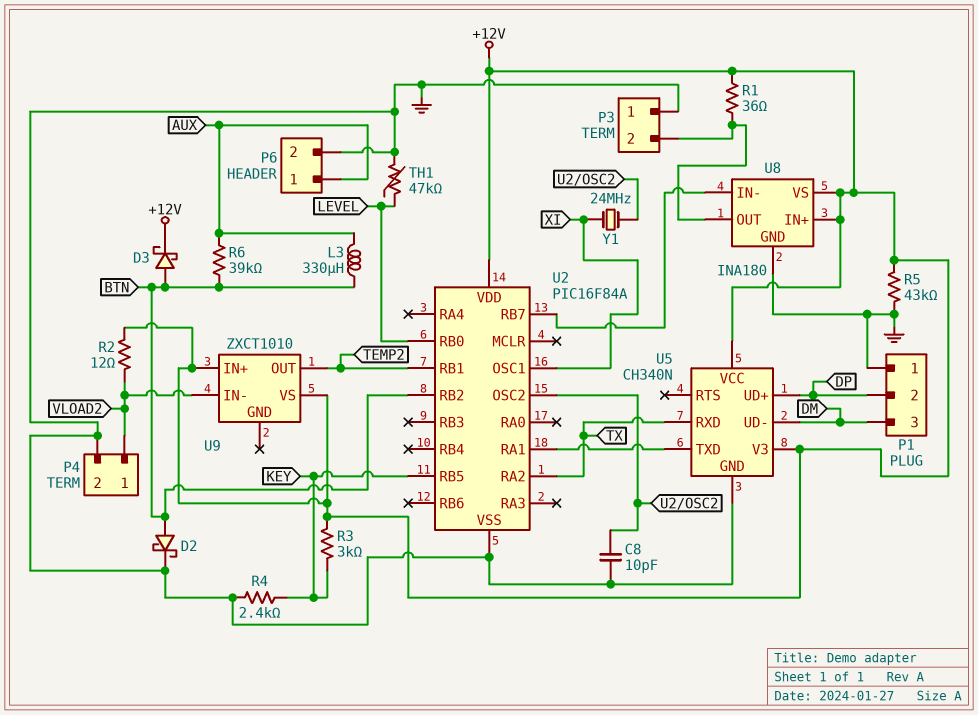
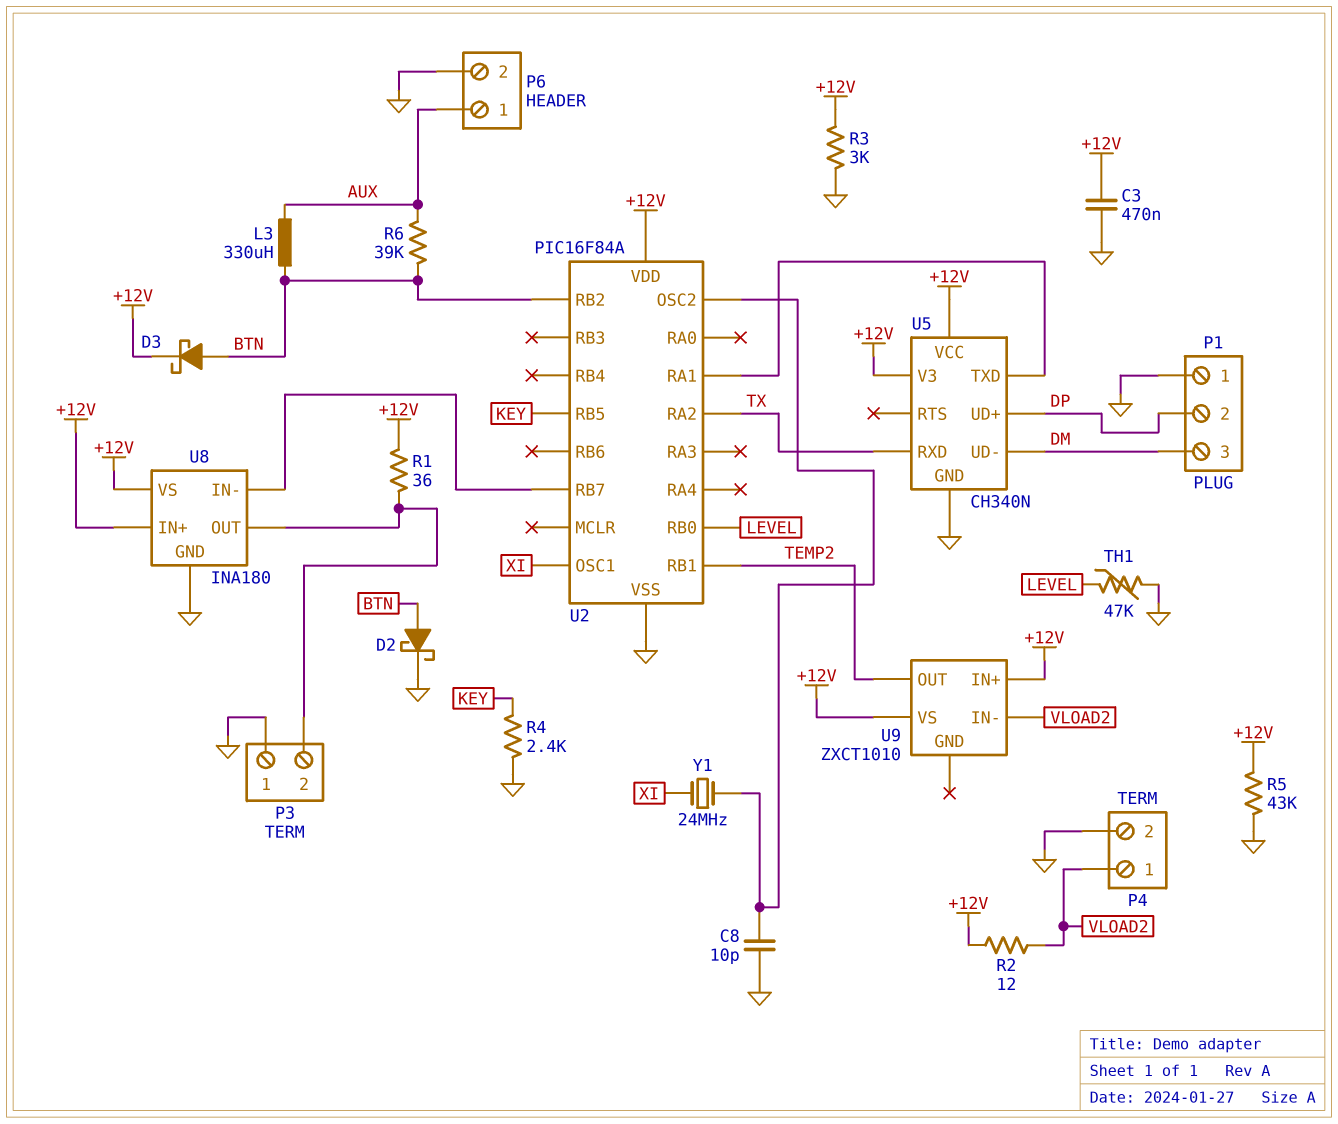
C3: none -> 470nF (+12V, GND)
R3: 3k (+12V, KEY) -> 3k (+12V, GND)

